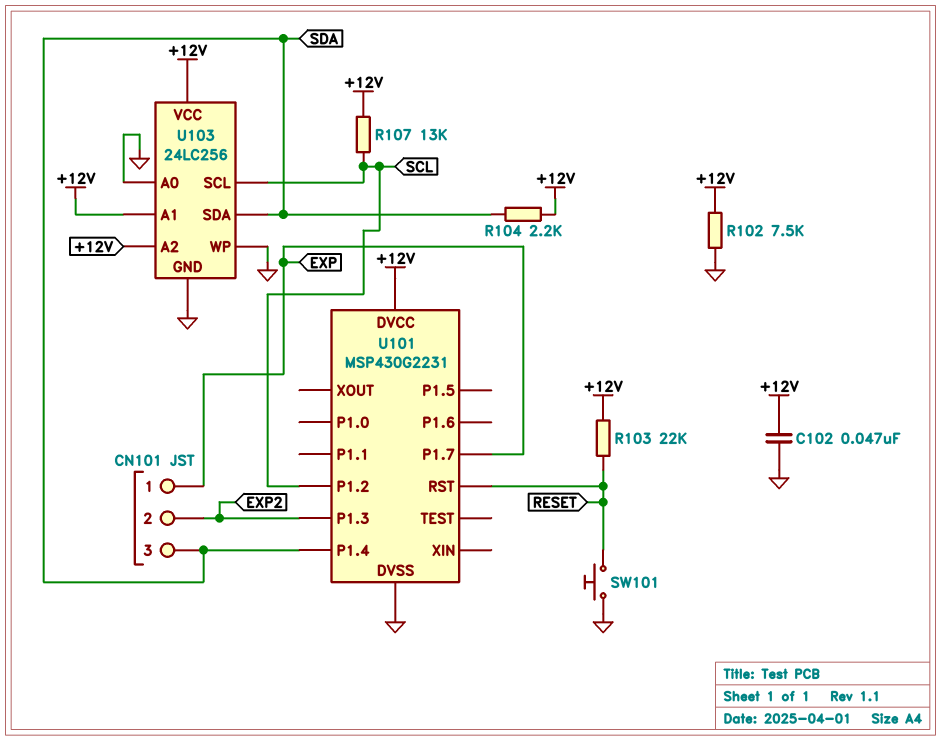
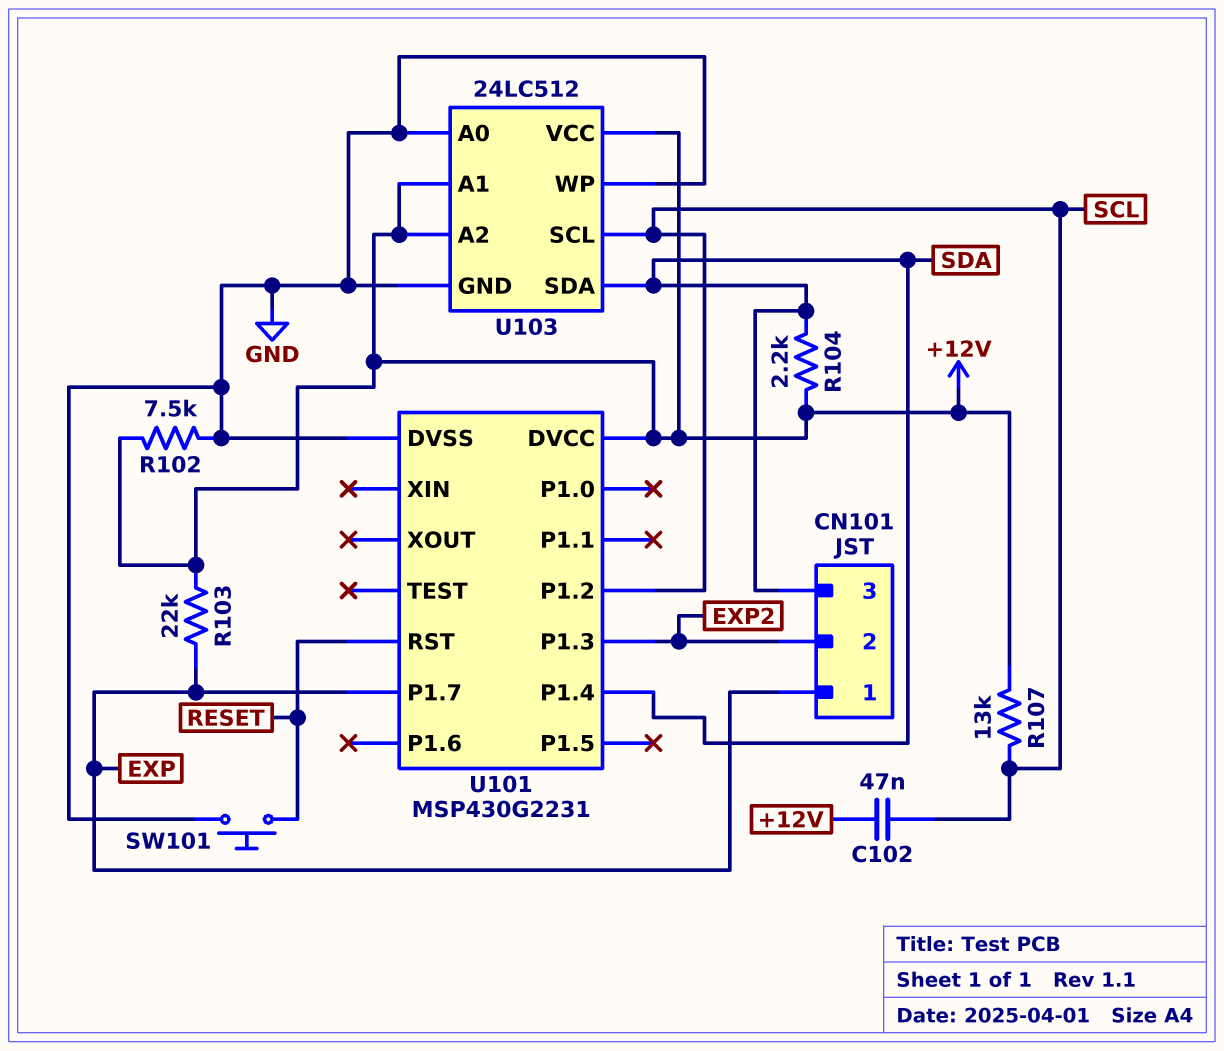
C102: 47nF (+12V, GND) -> 47nF (+12V, SCL)
R103: 22k (+12V, RESET) -> 22k (+12V, EXP)
U103: 24LC256 -> 24LC512

